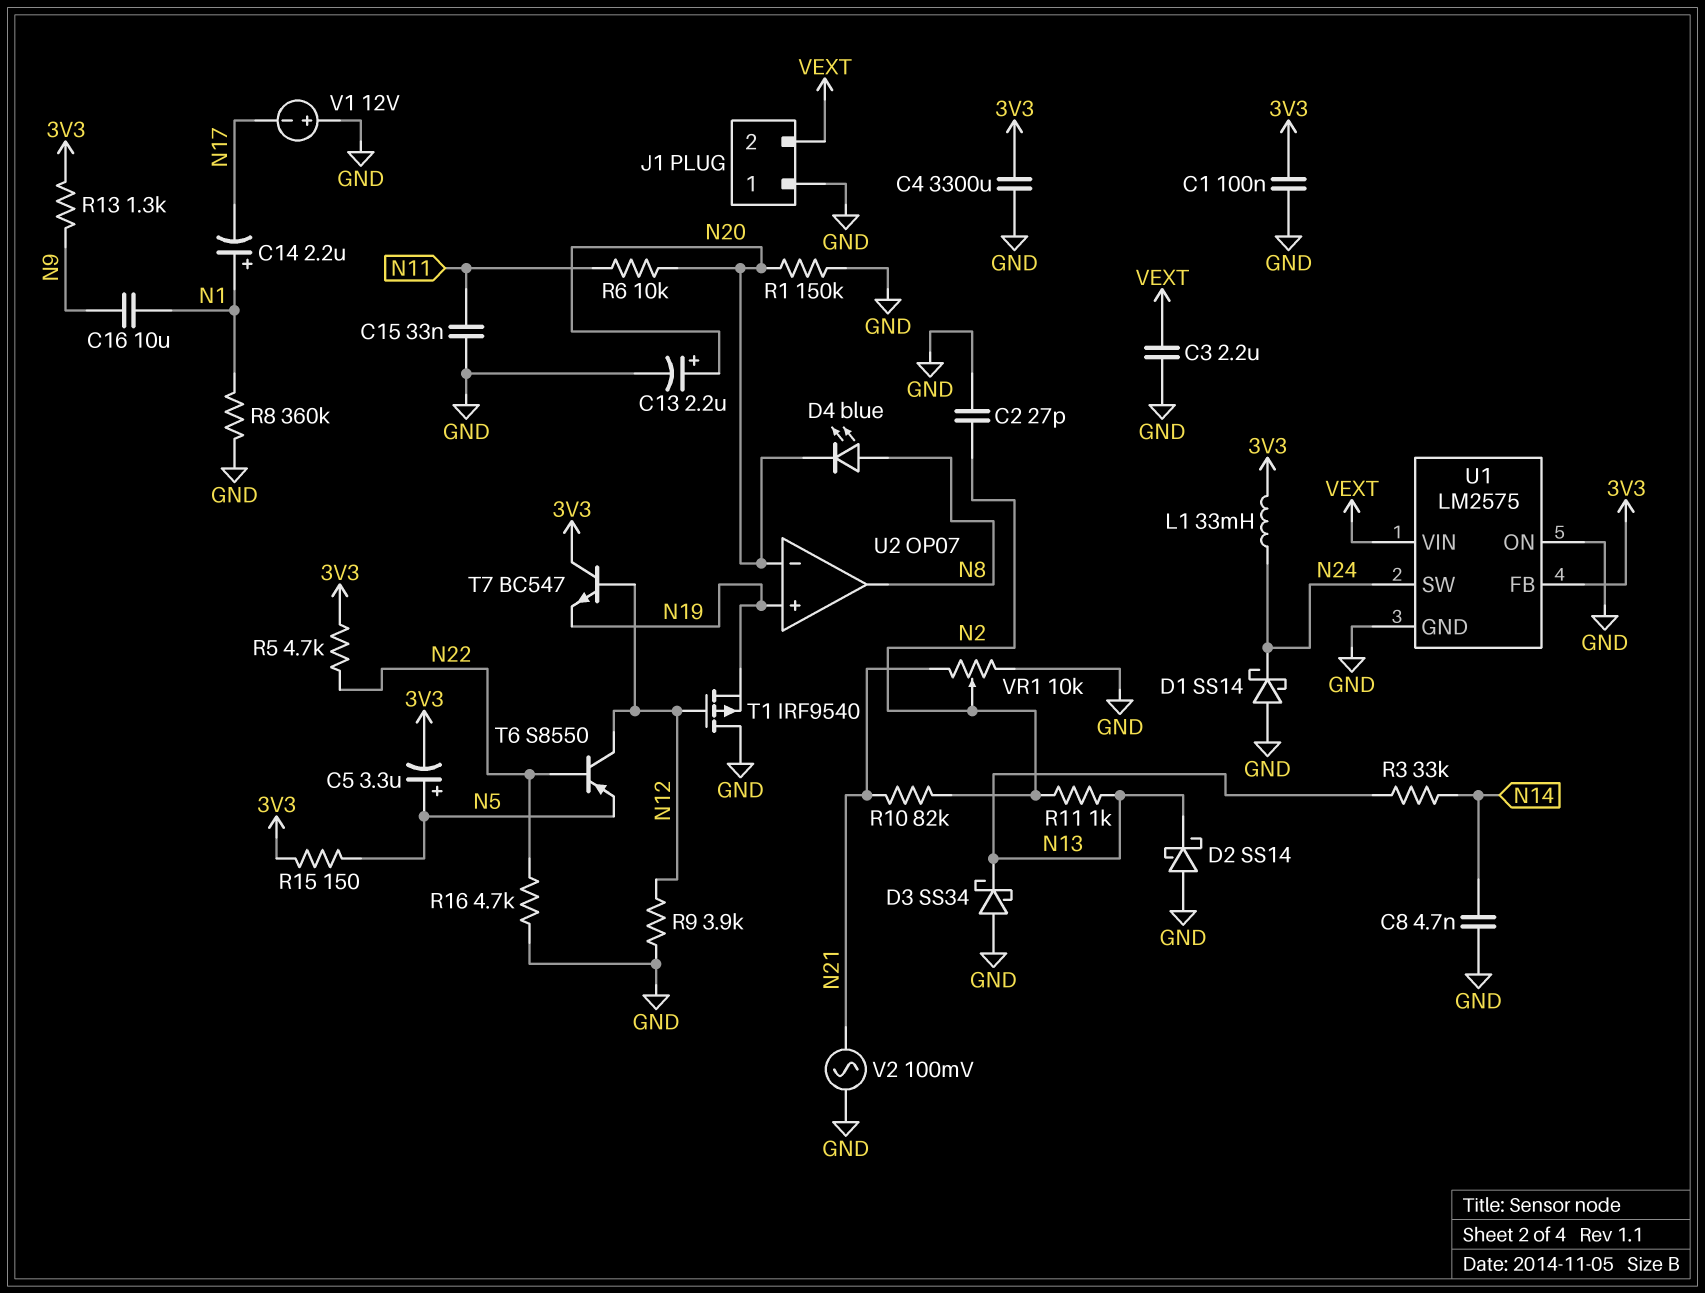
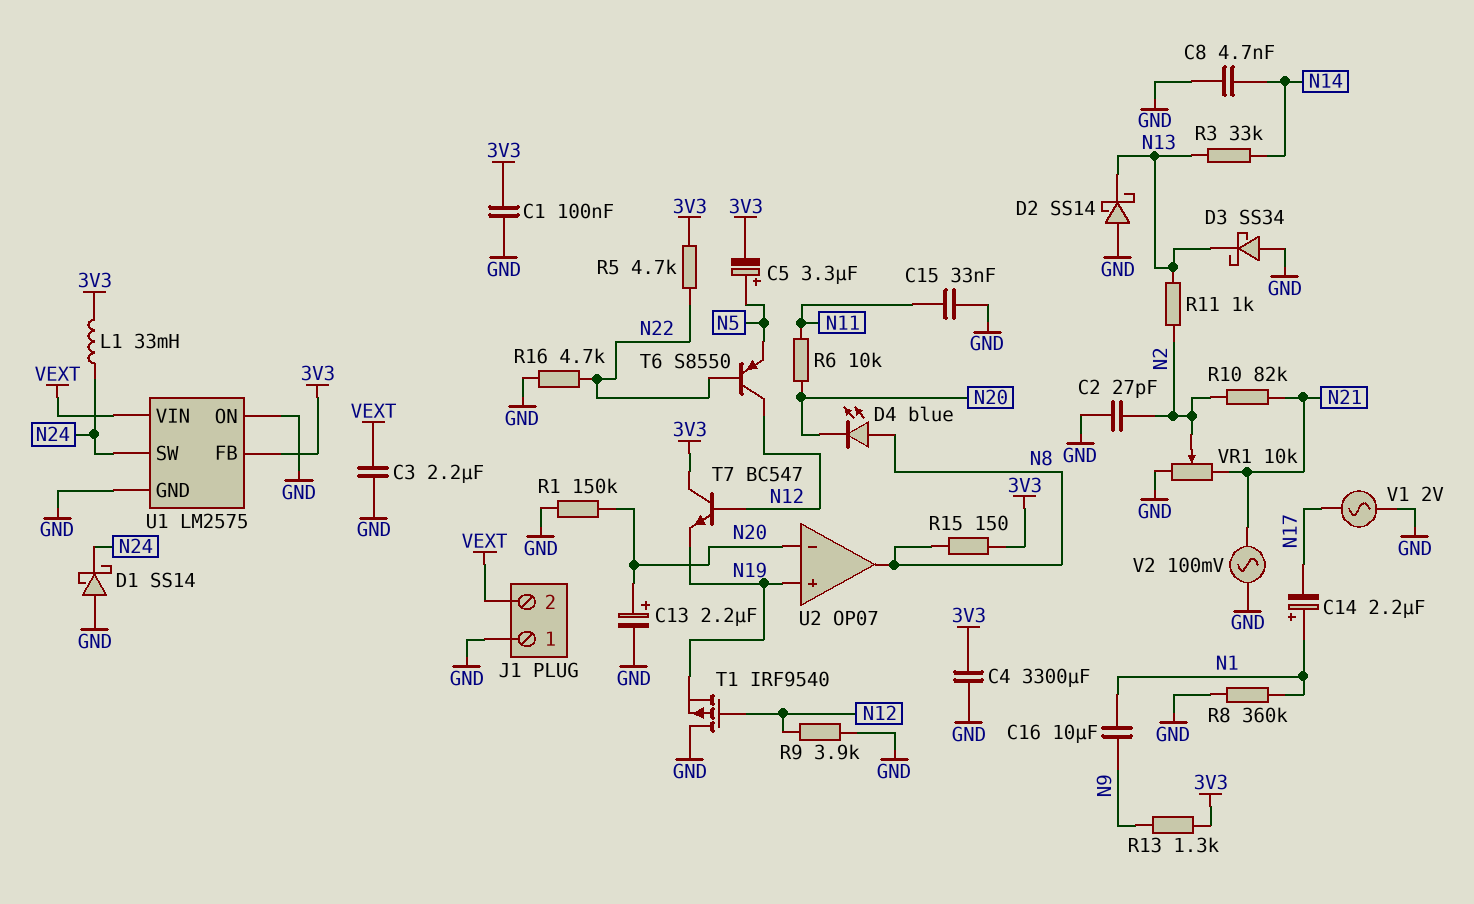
R15: 150 (3V3, N5) -> 150 (3V3, N8)
V1: 12V (plus GND, minus N17) -> AC 2V (GND, N17)

